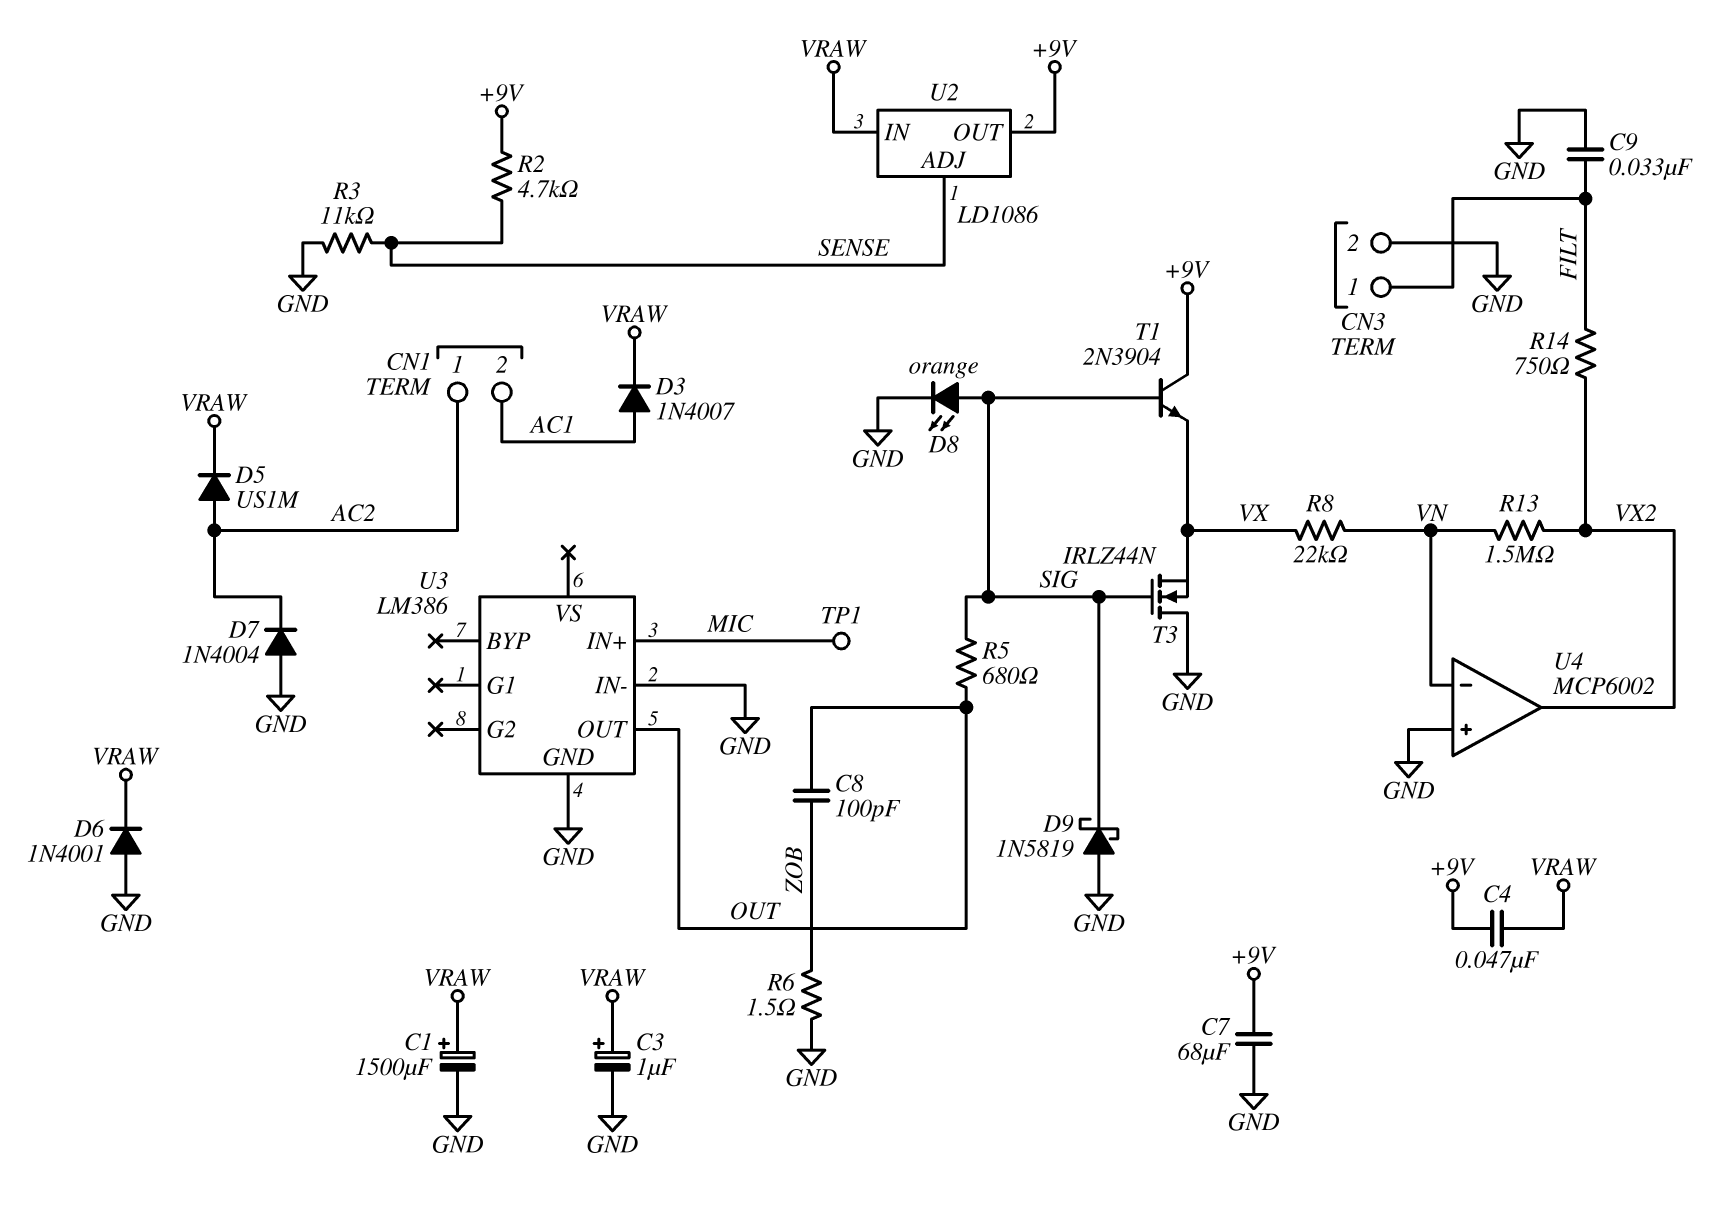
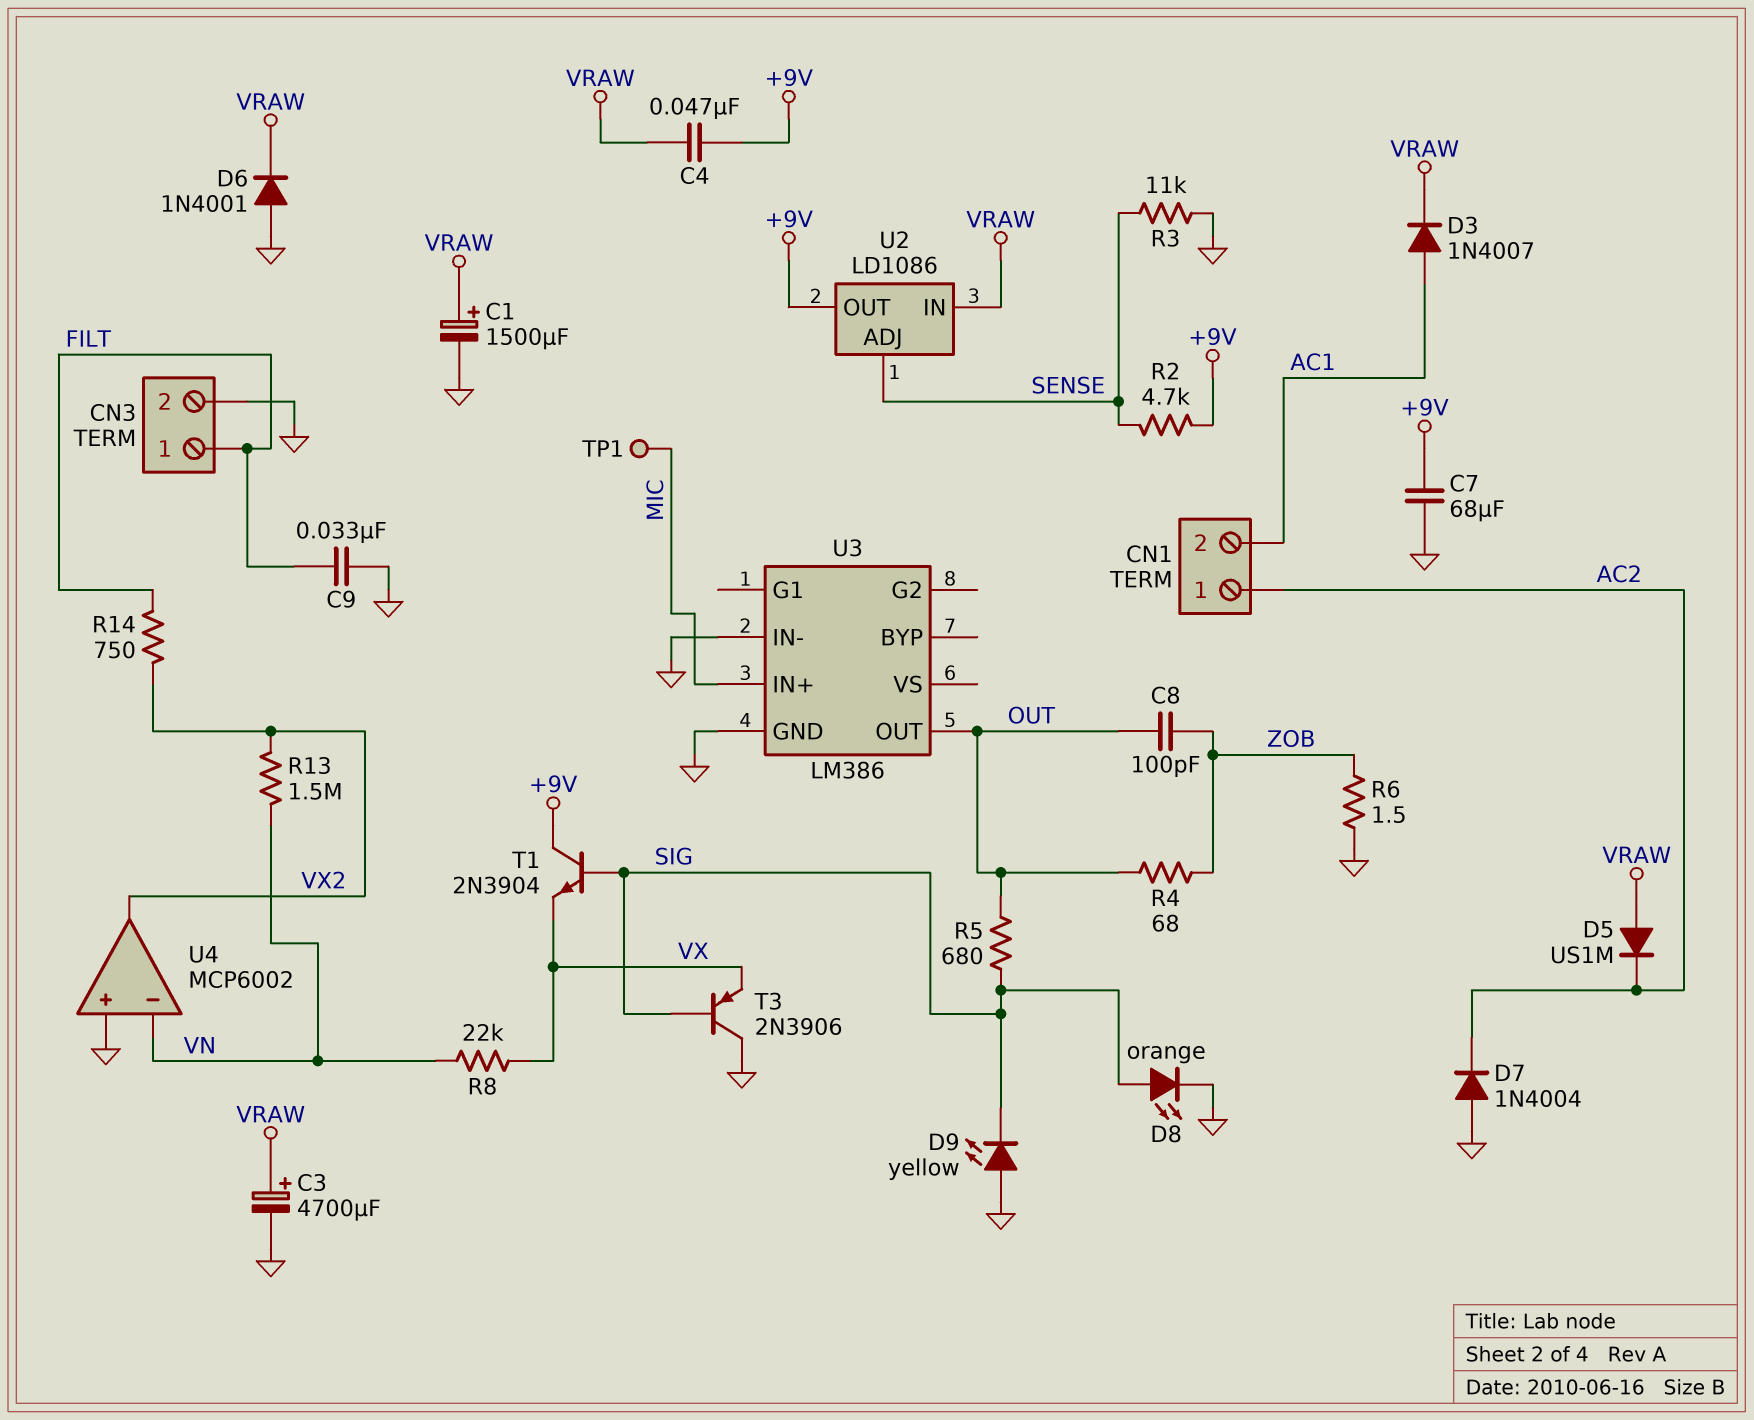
C3: 1uF (plus VRAW, minus GND) -> 4700uF (plus VRAW, minus GND)
D5: diode US1M (A AC2, K VRAW) -> diode US1M (A VRAW, K AC2)
D9: schottky 1N5819 (A GND, K SIG) -> LED yellow (A GND, K SIG)
R4: none -> 68 (OUT, ZOB)
T3: NMOS IRLZ44N (G SIG, D GND, S VX) -> PNP 2N3906 (B SIG, C GND, E VX)

